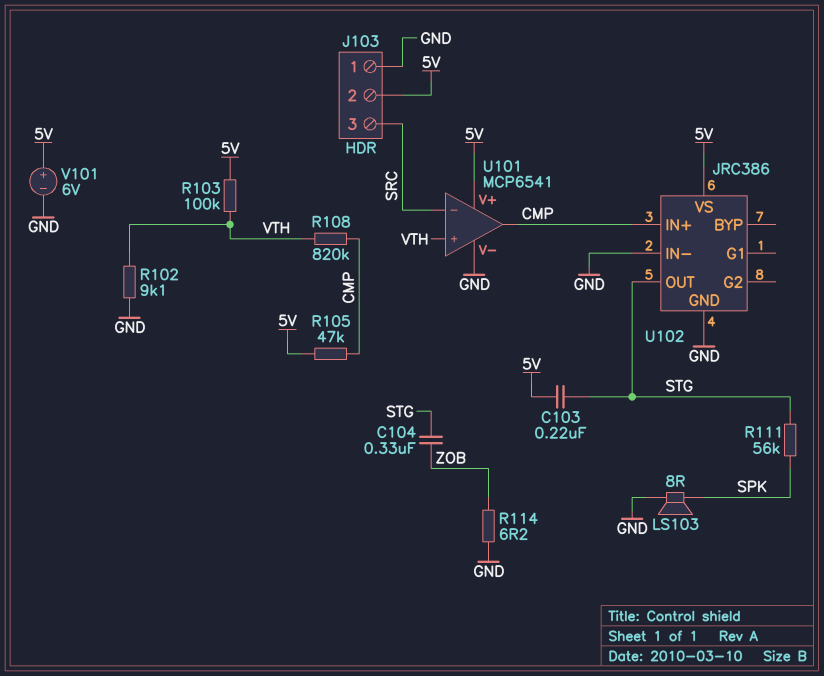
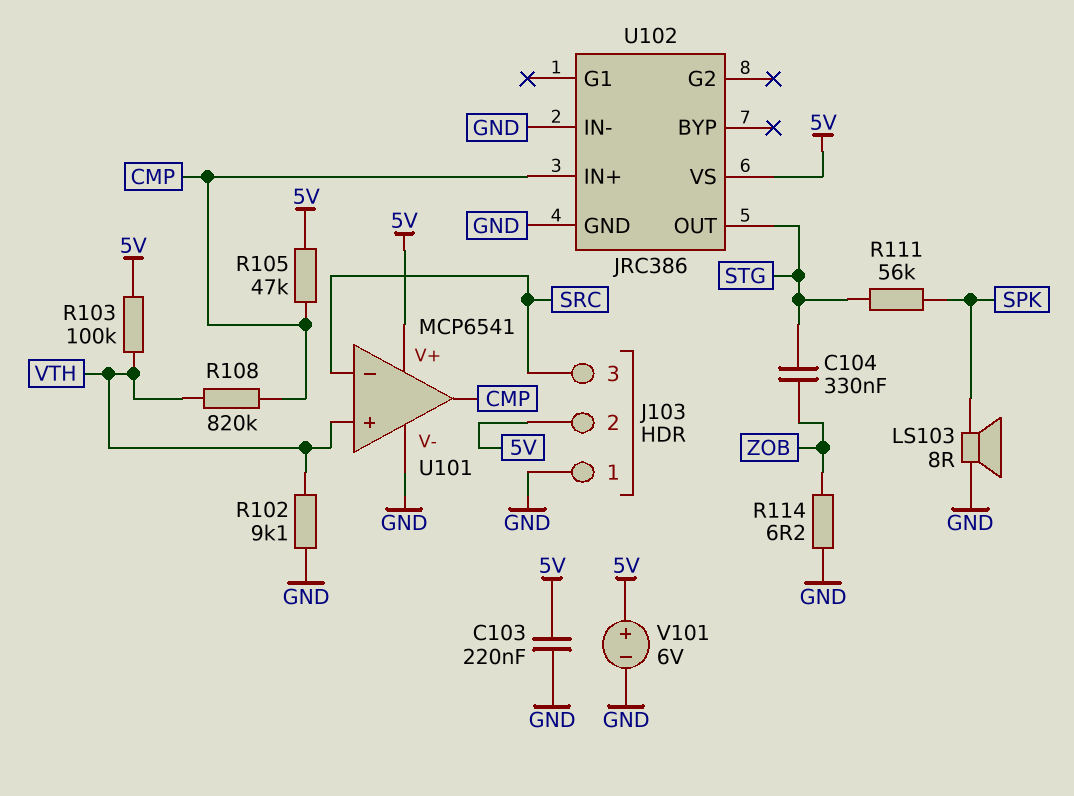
C103: 220nF (5V, STG) -> 220nF (5V, GND)

